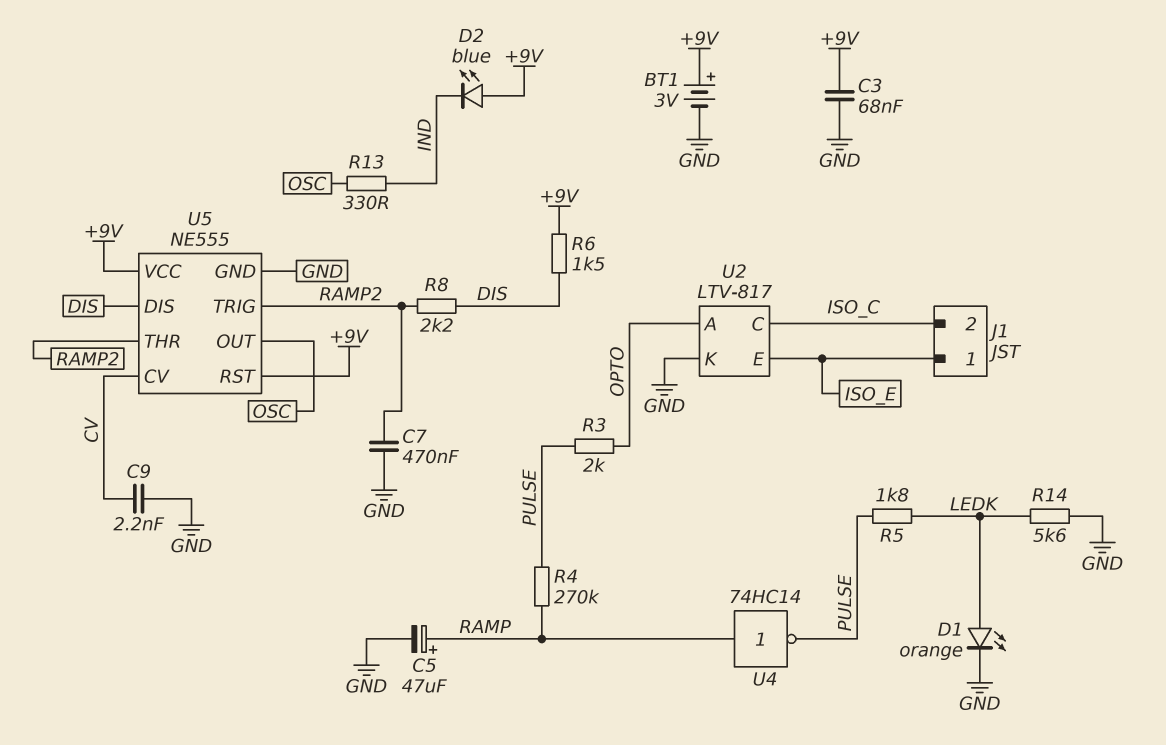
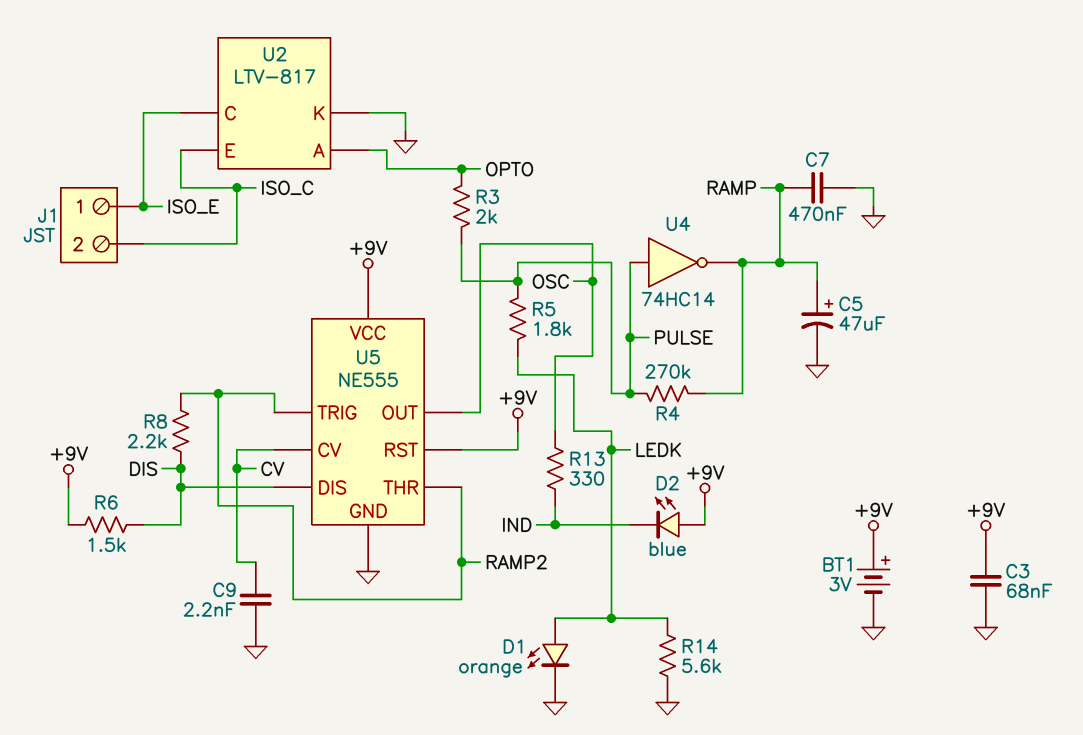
C7: 470nF (GND, RAMP2) -> 470nF (GND, RAMP)
U2 pin C: ISO_C -> ISO_E
U2 pin E: ISO_E -> ISO_C
U4: NOT 74HC14 (in RAMP, out PULSE) -> NOT 74HC14 (in PULSE, out RAMP)

